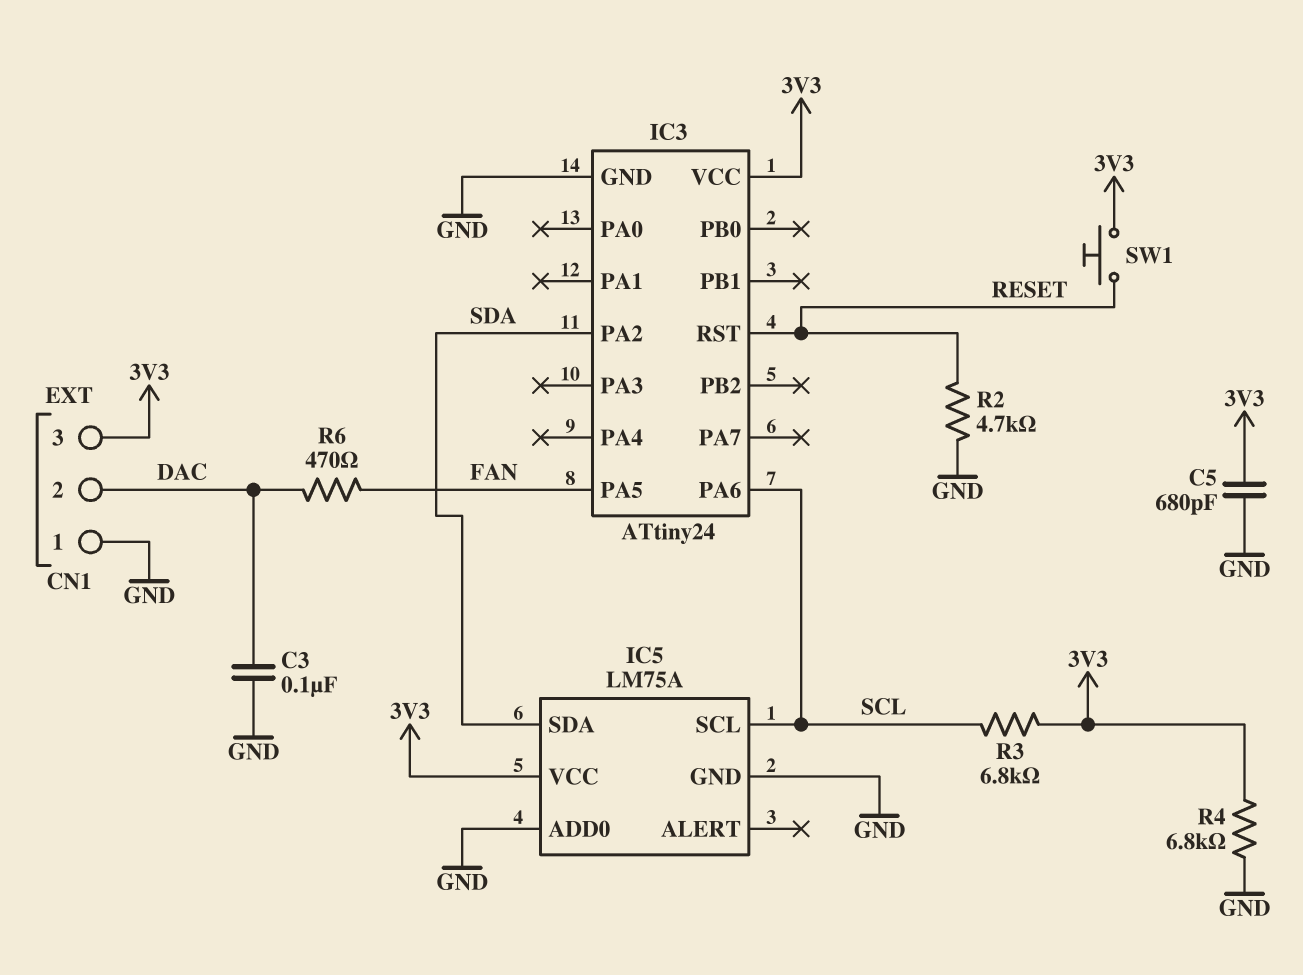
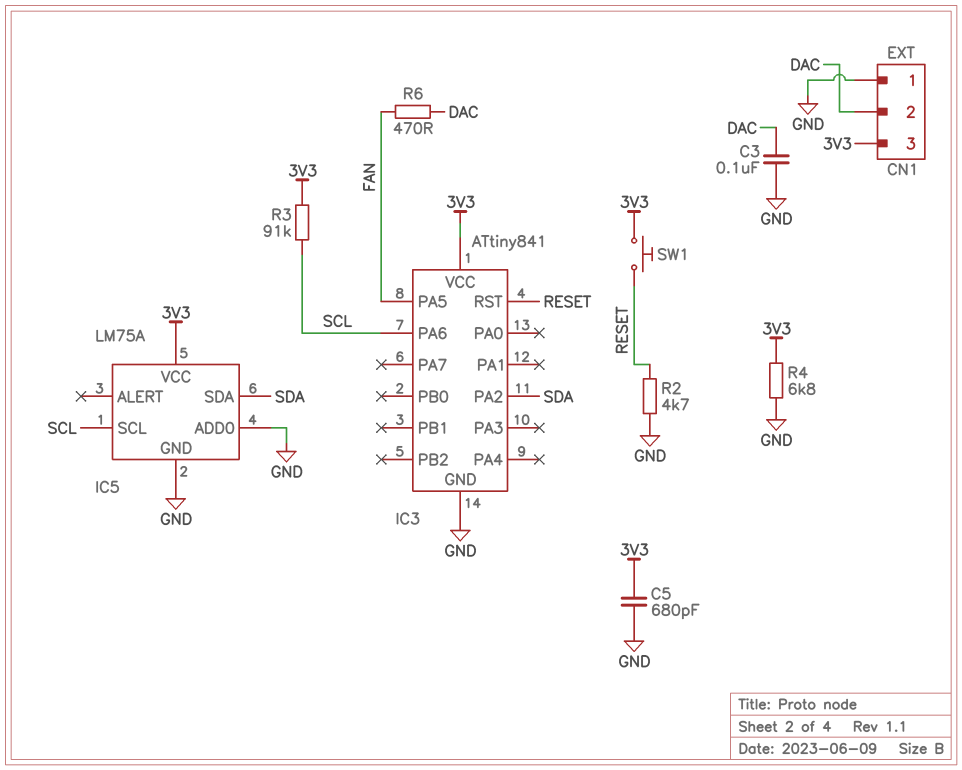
IC3: ATtiny24 -> ATtiny841
R3: 6.8k (3V3, SCL) -> 91k (3V3, SCL)

